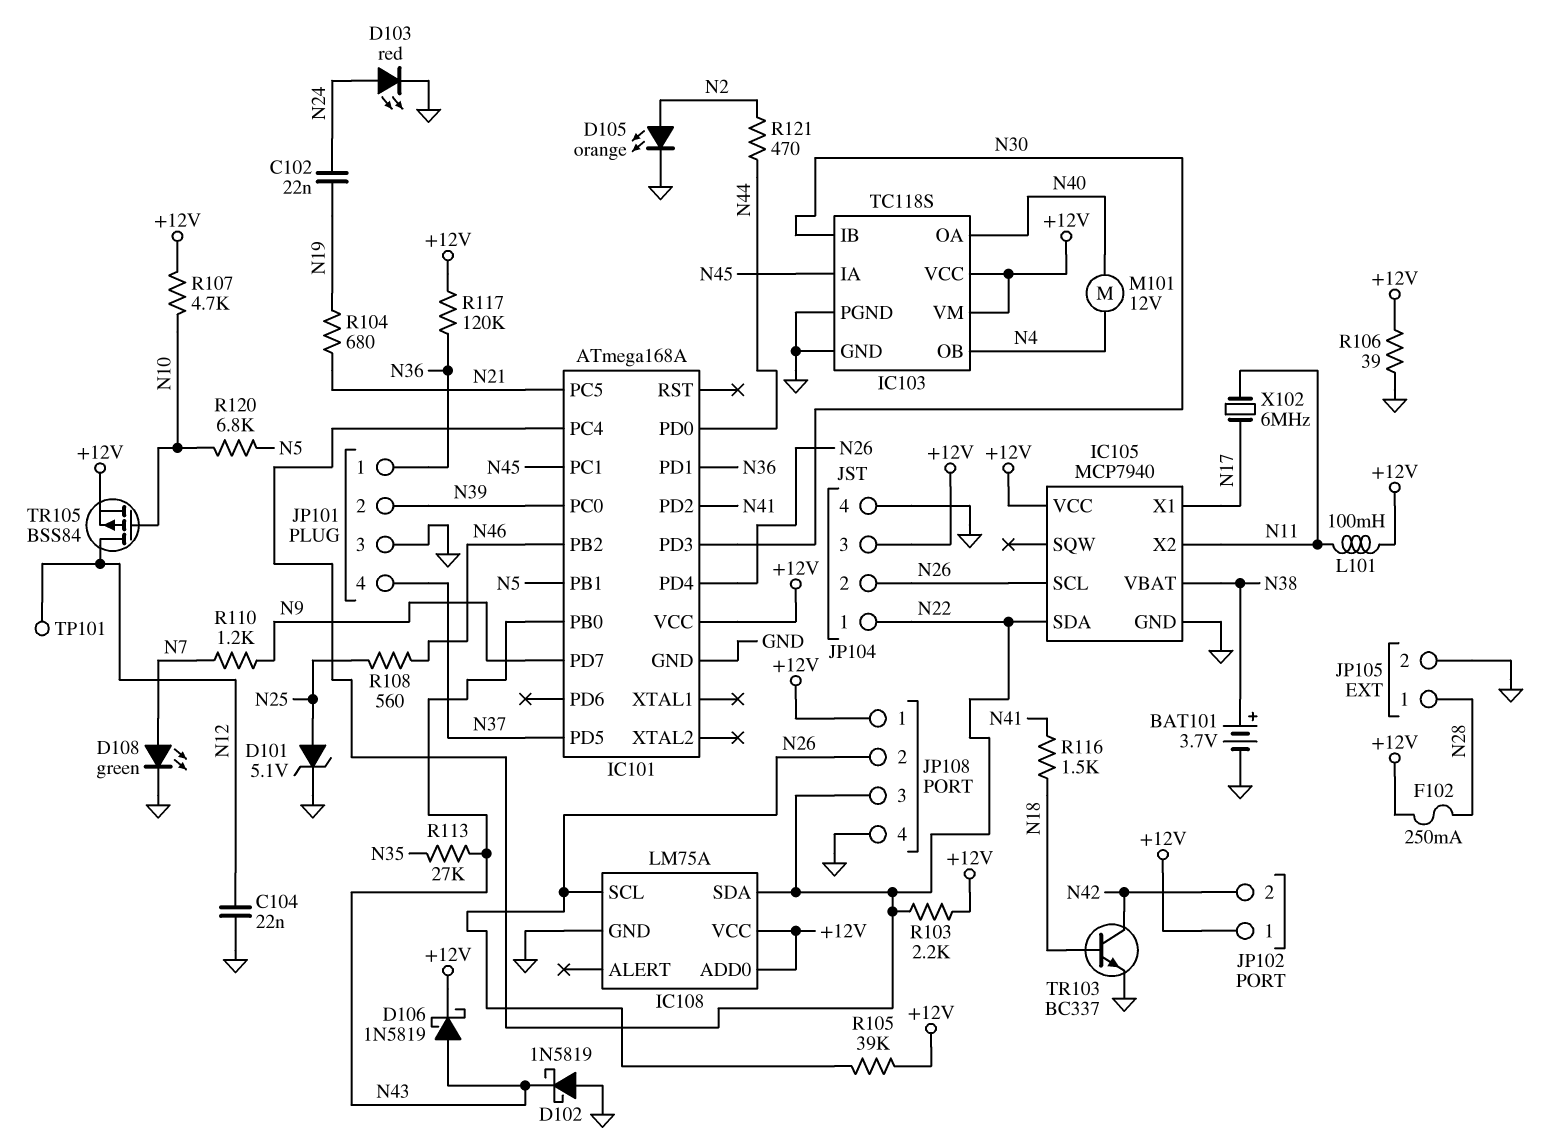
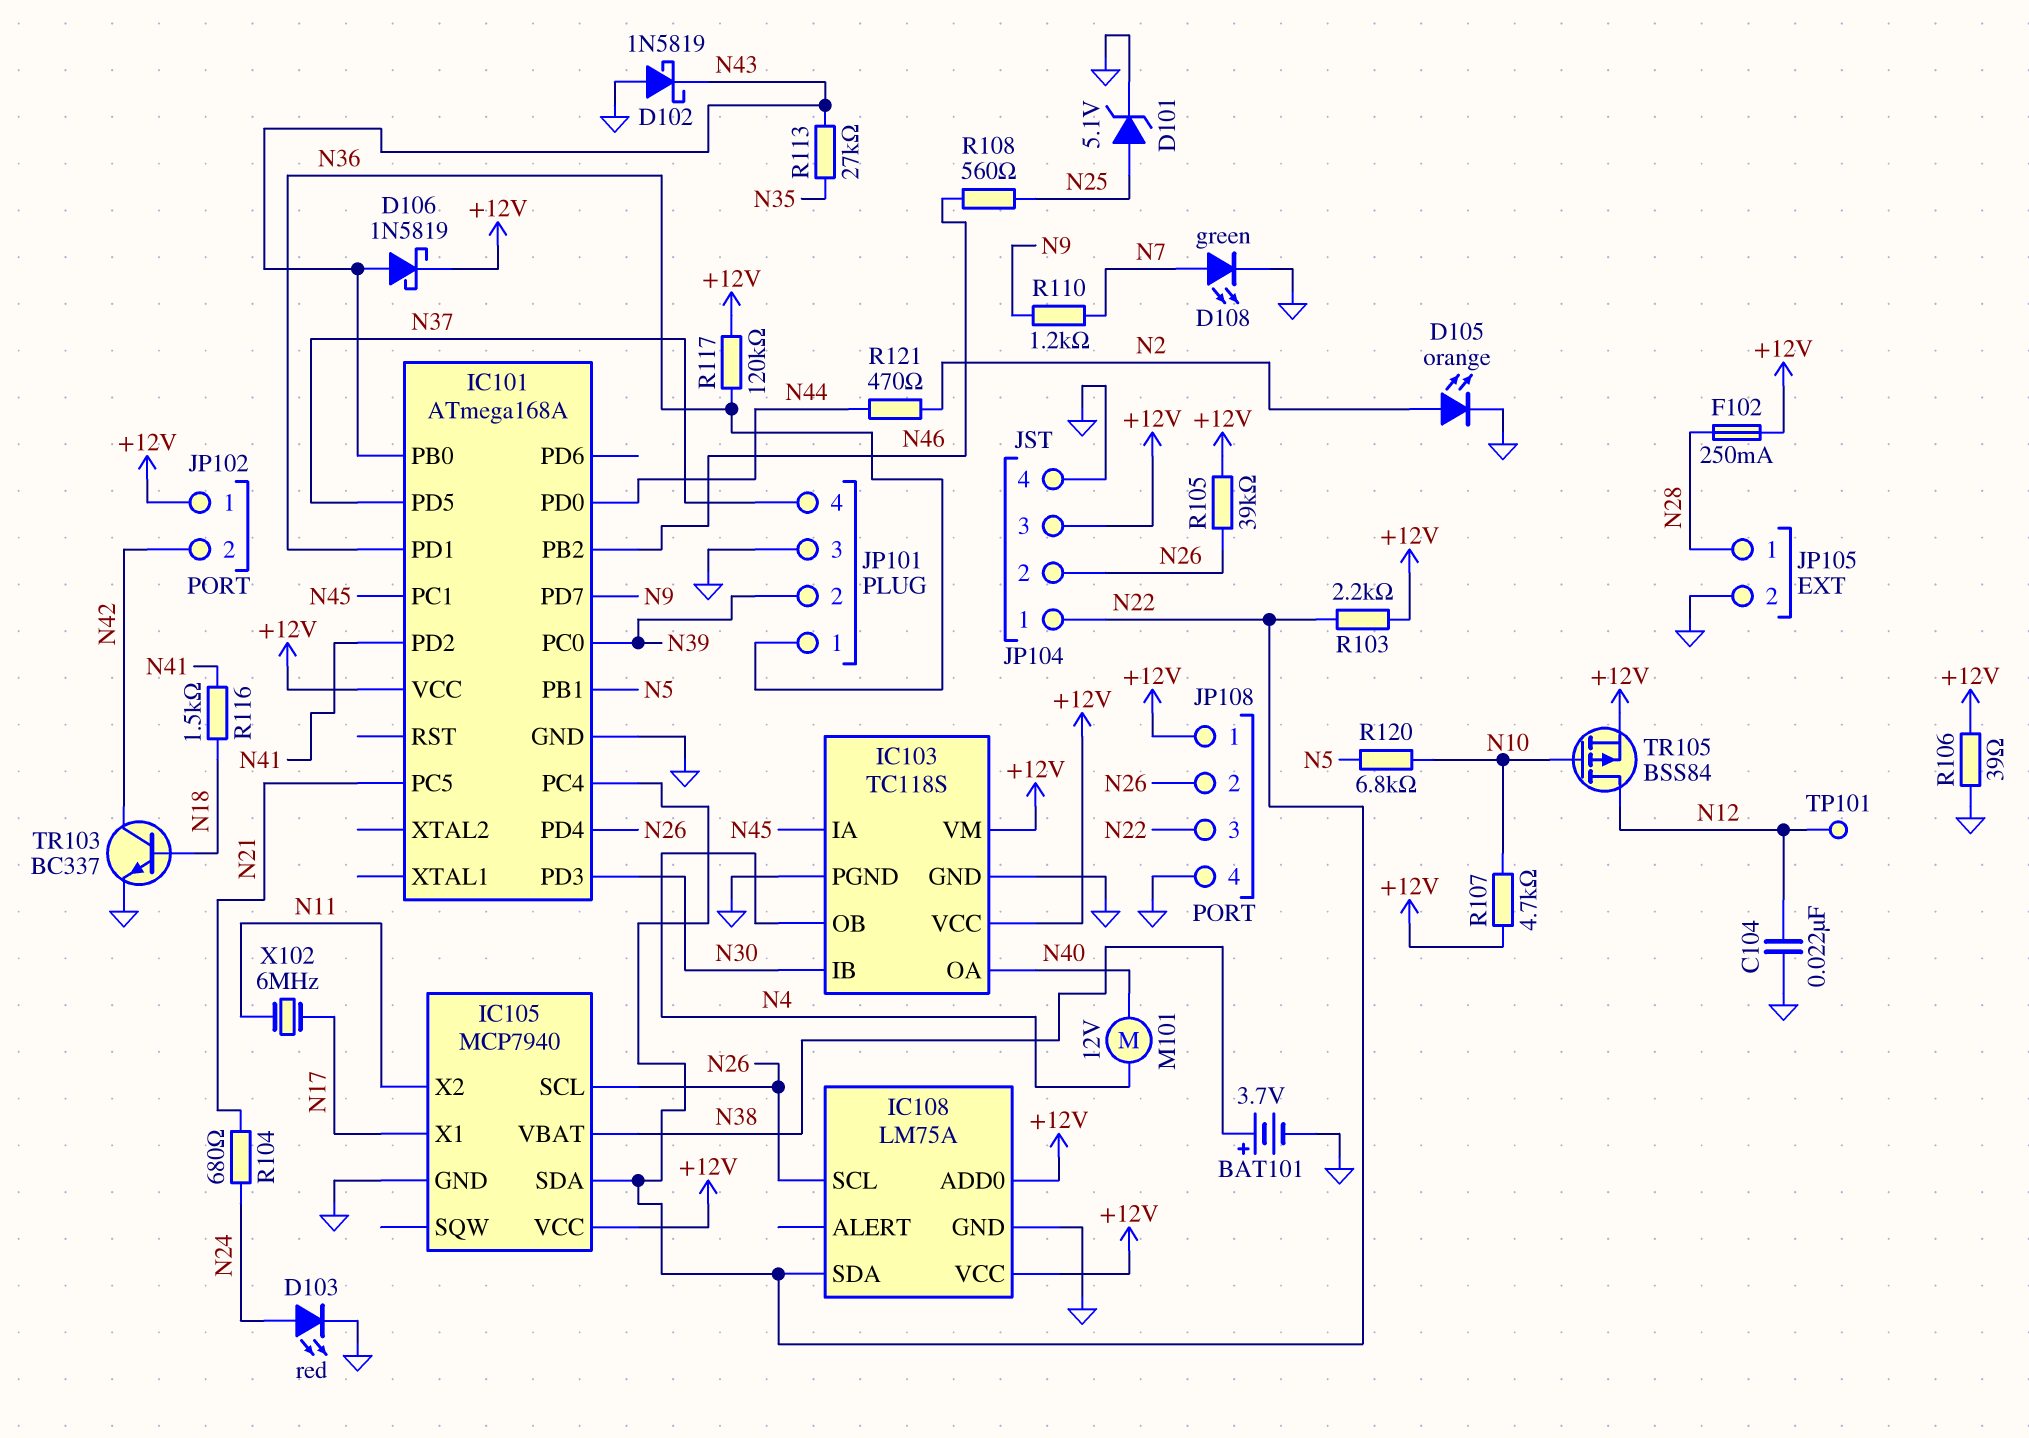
C102: 22nF (N19, N24) -> none
L101: 100mH (+12V, N11) -> none
R104: 680 (N19, N21) -> 680 (N21, N24)

